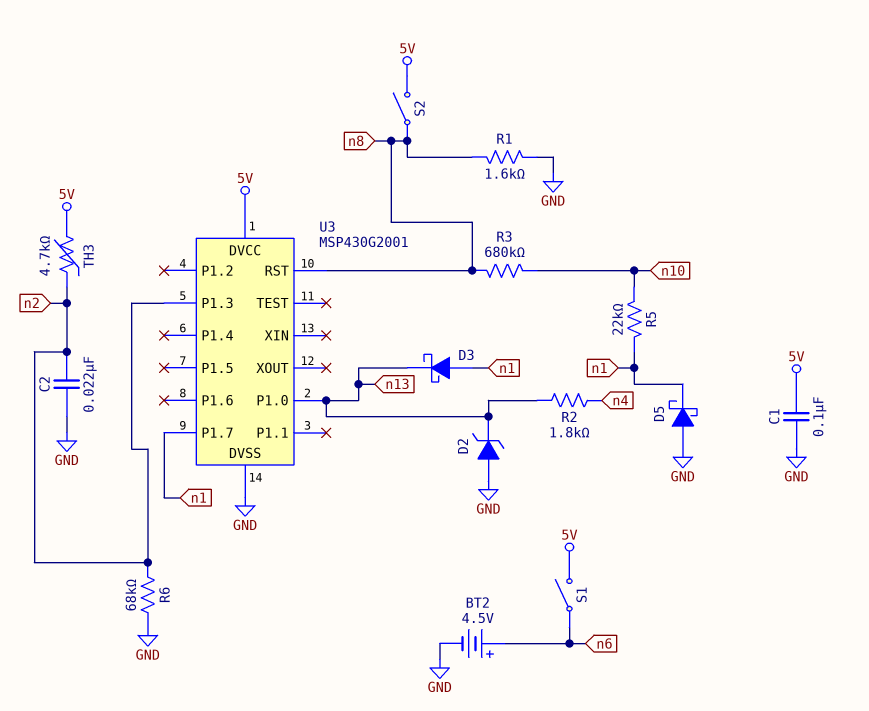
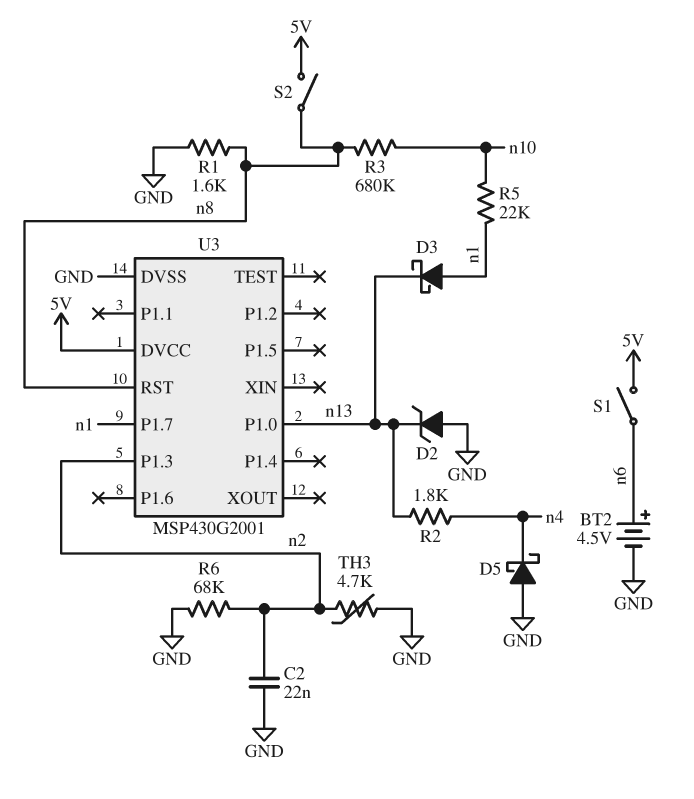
C1: 100nF (5V, GND) -> none
D5: schottky (A GND, K n1) -> schottky (A GND, K n4)
TH3: 4.7k (5V, n2) -> 4.7k (GND, n2)

